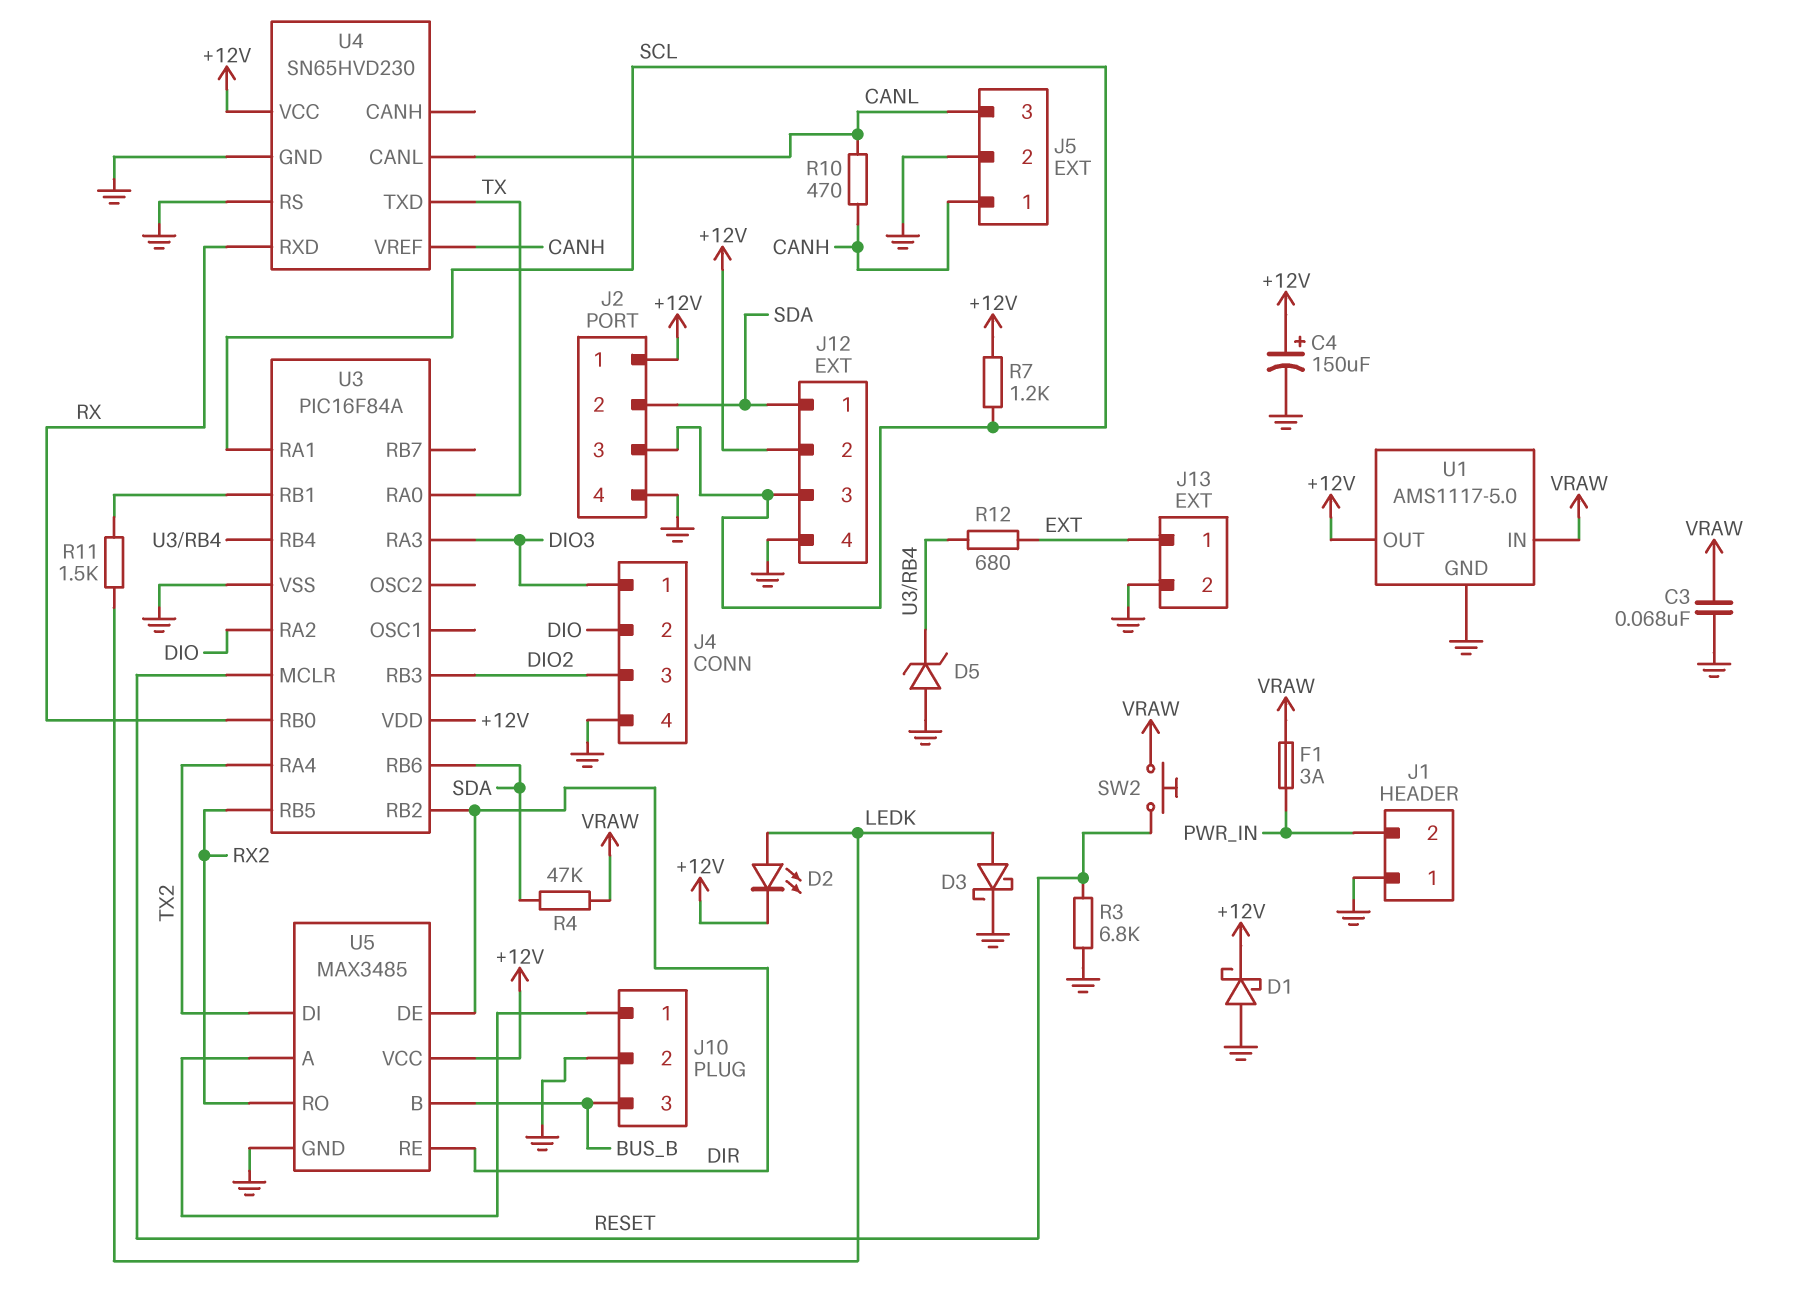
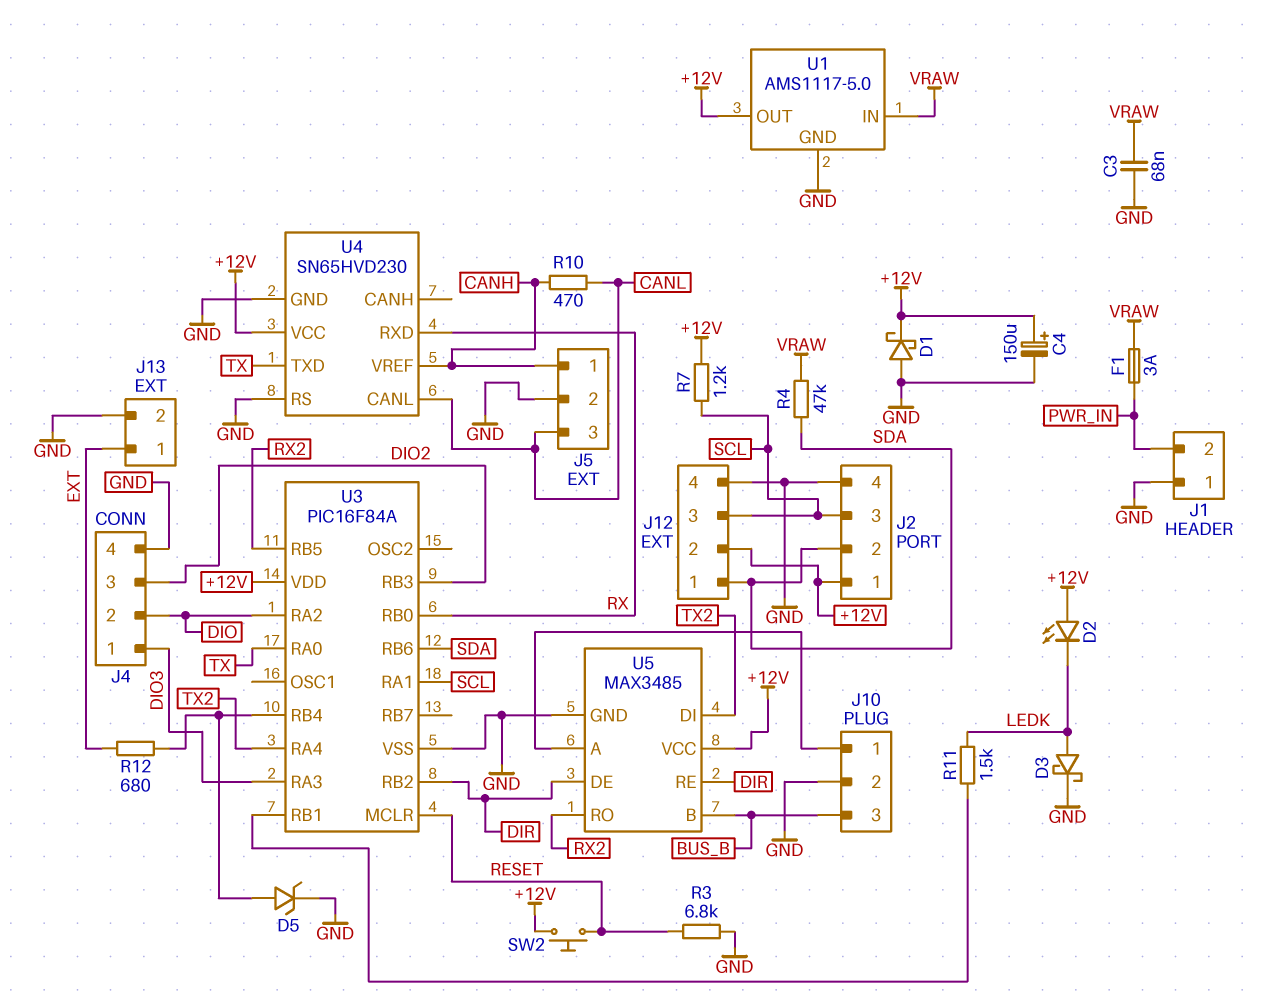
D2: LED (A LEDK, K +12V) -> LED (A +12V, K LEDK)
D5: zener (A GND, K U3/RB4) -> zener (A U3/RB4, K GND)
SW2: button (RESET, VRAW) -> button (+12V, RESET)

